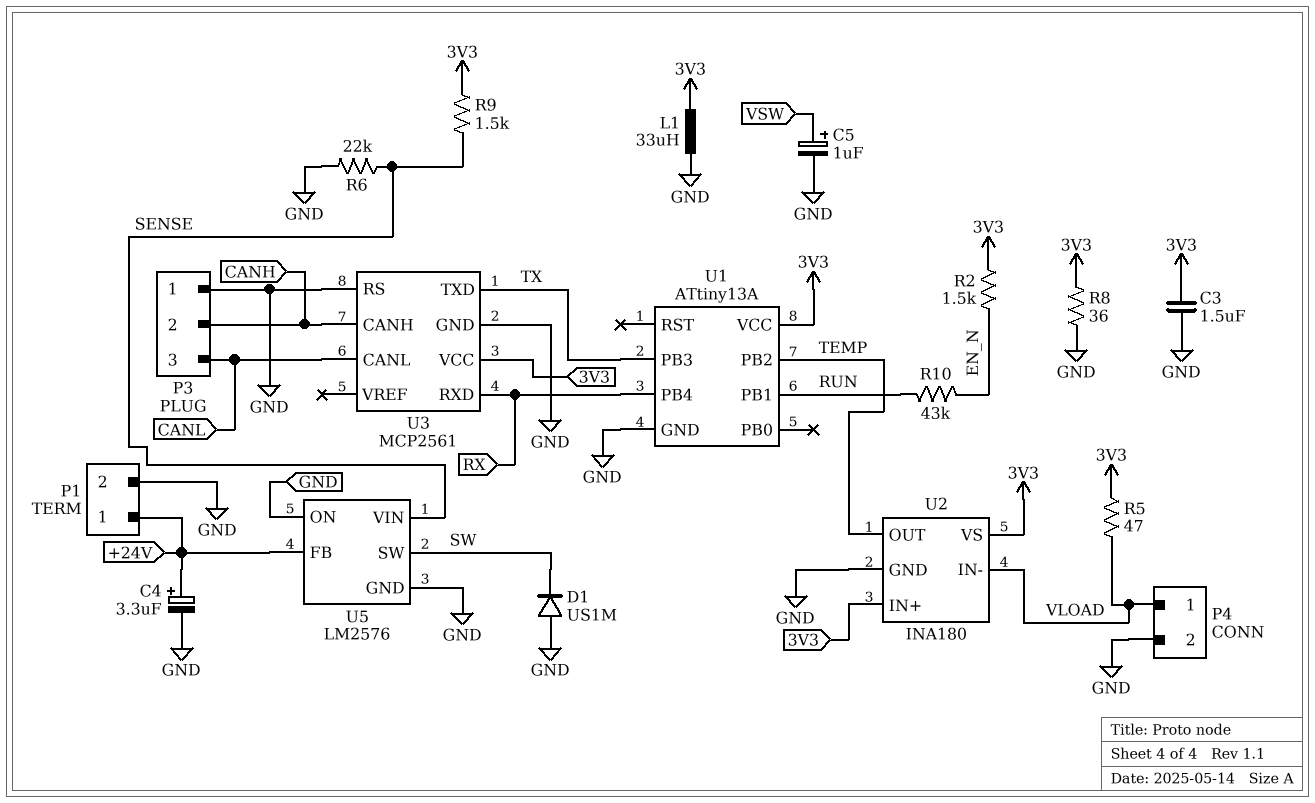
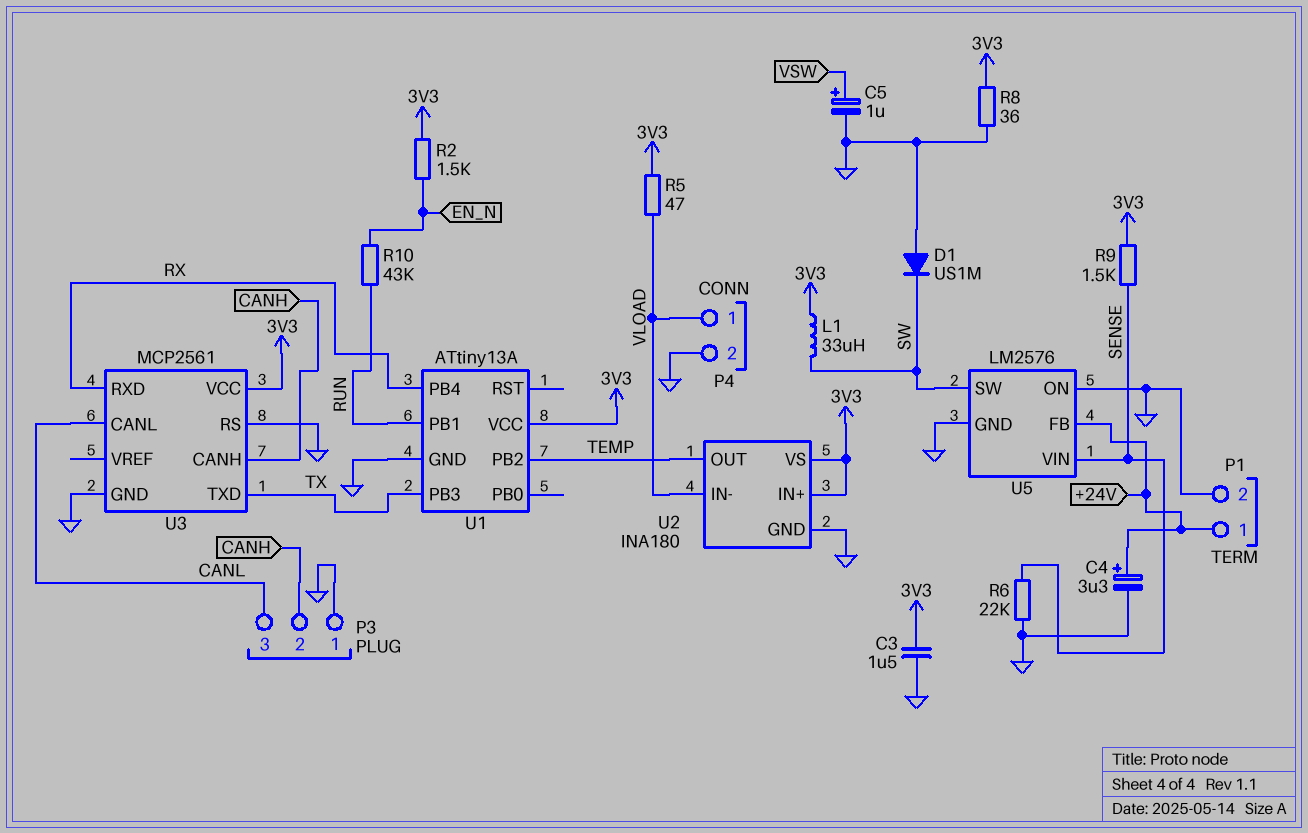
L1: 33uH (3V3, GND) -> 33uH (3V3, SW)

